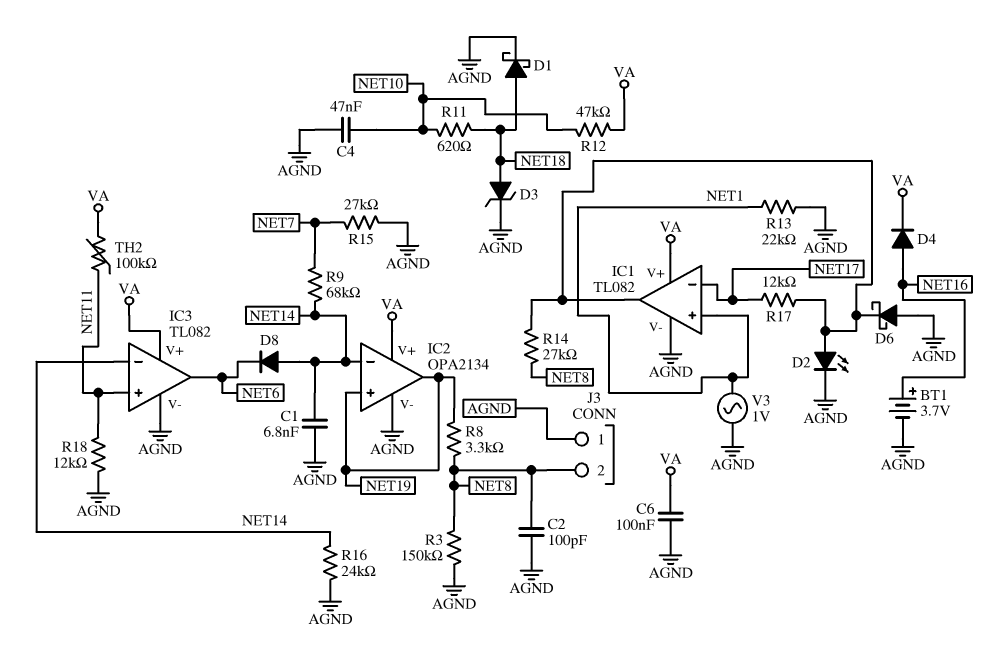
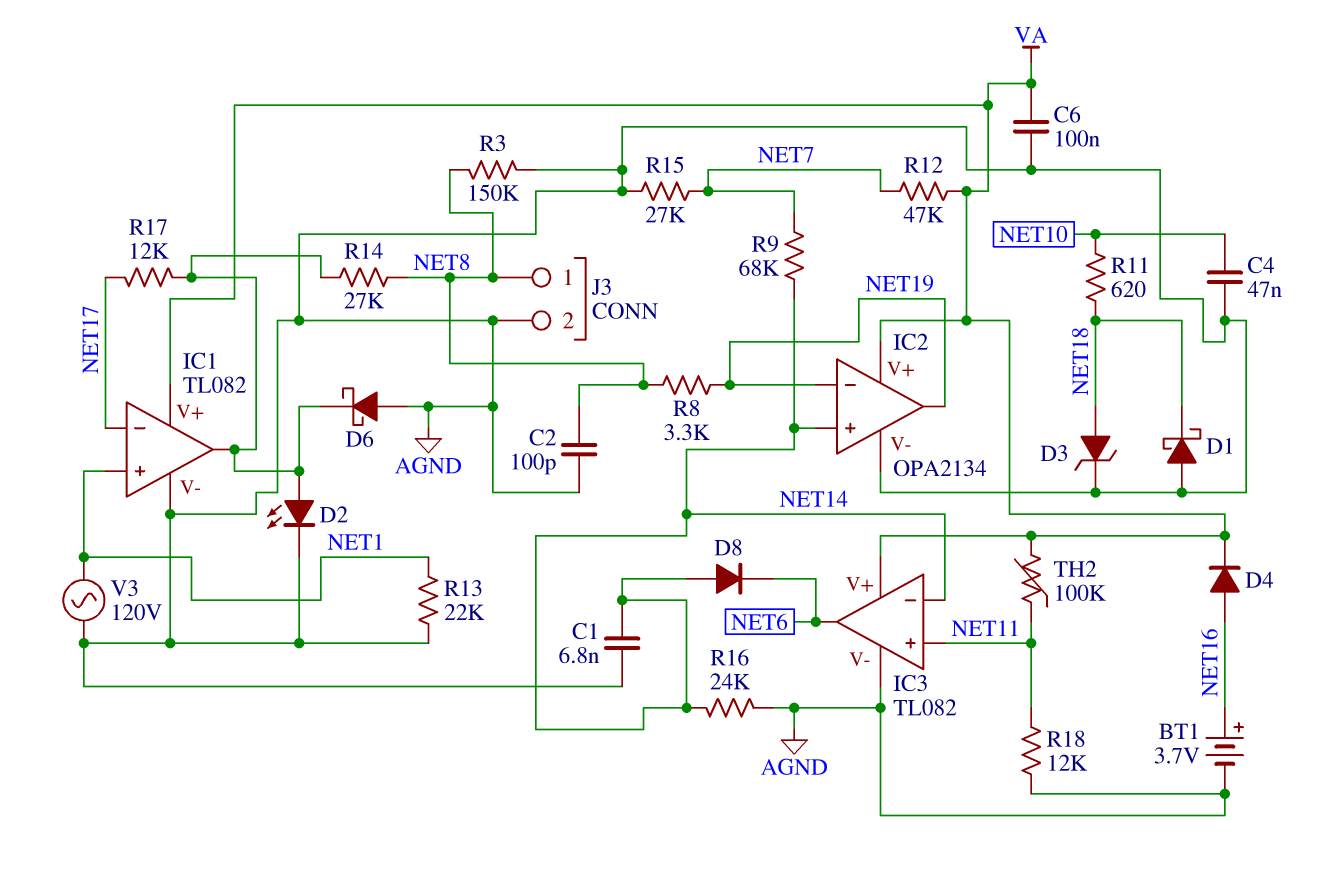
D1: schottky (A NET18, K AGND) -> schottky (A AGND, K NET18)
IC2 pin in+: NET19 -> NET14
IC2 pin in-: NET14 -> NET19
J3 pin 1: AGND -> NET8
J3 pin 2: NET8 -> AGND
R12: 47k (NET10, VA) -> 47k (NET7, VA)
V3: AC 1V (AGND, NET1) -> AC 120V (AGND, NET1)

